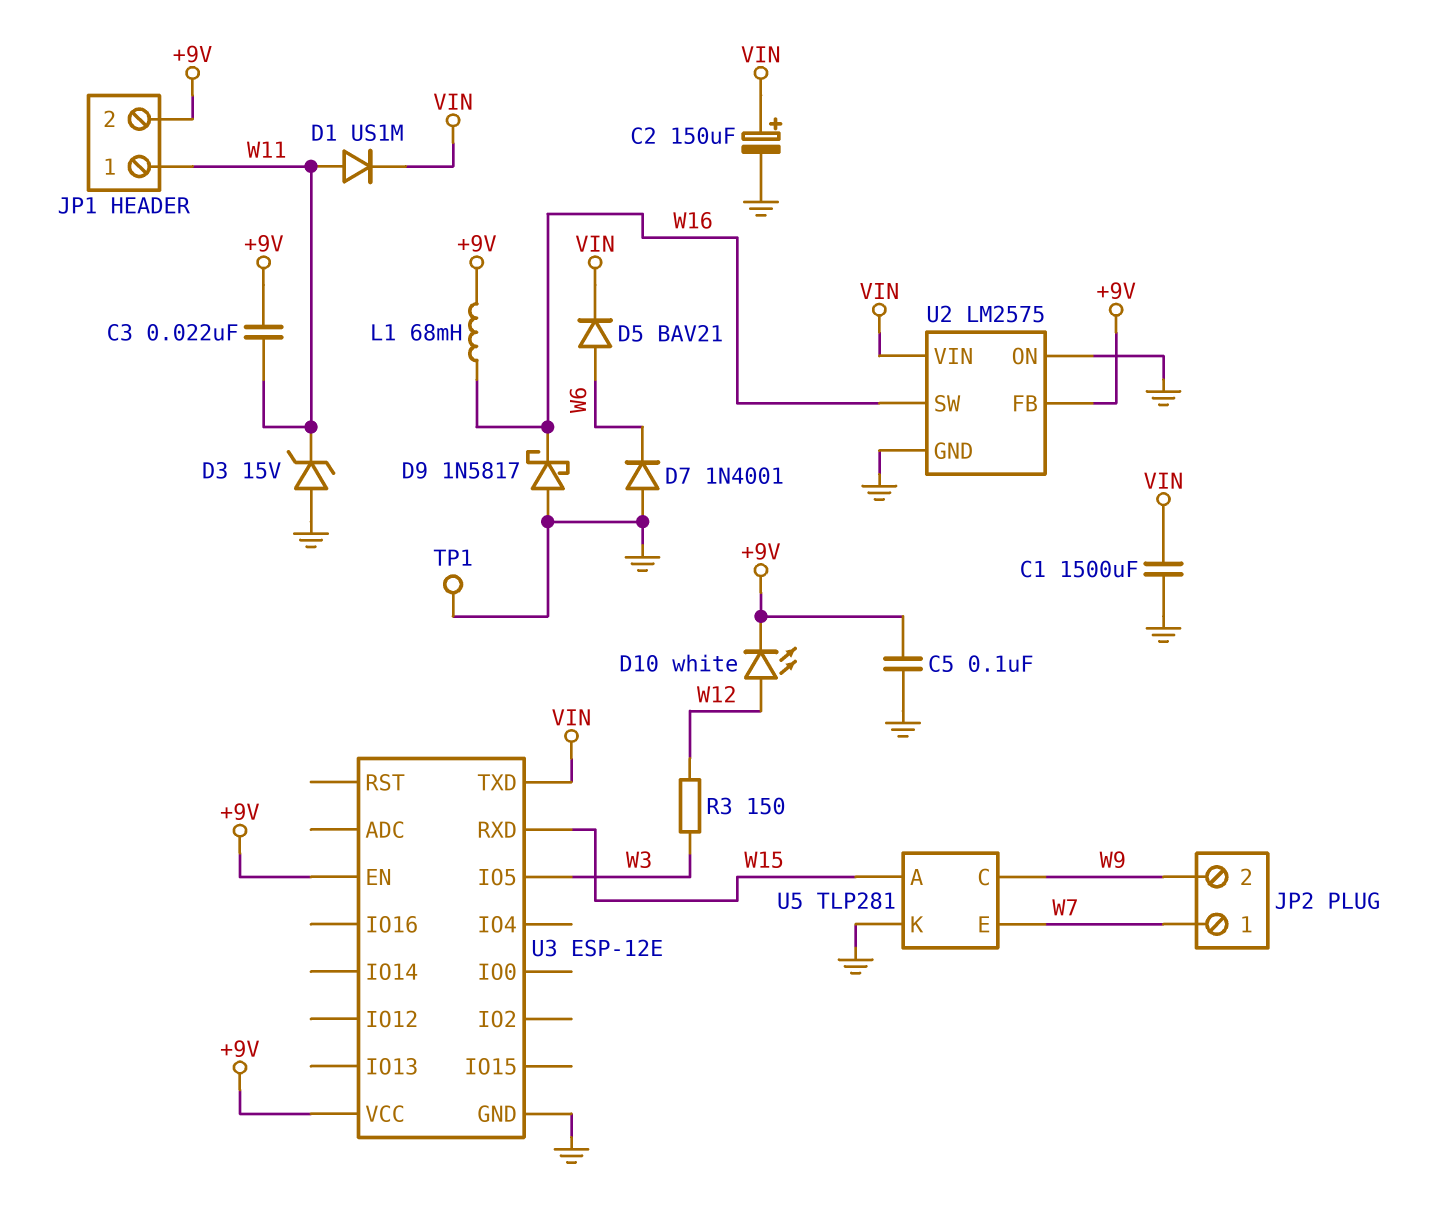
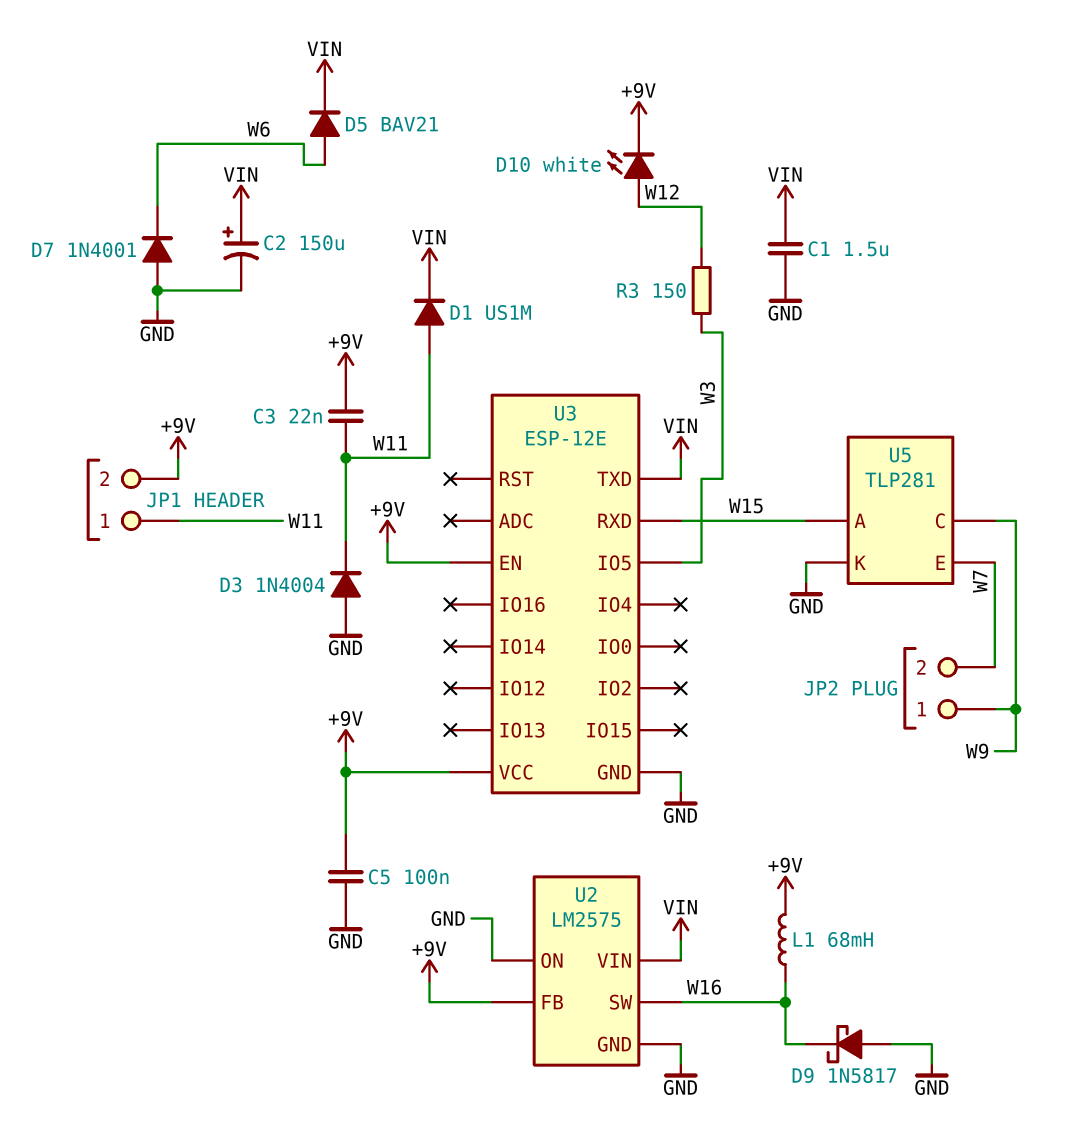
C1: 1500uF (GND, VIN) -> 1.5uF (GND, VIN)
D3: zener 15V (A GND, K W11) -> diode 1N4004 (A GND, K W11)
JP2 pin 1: W7 -> W9
JP2 pin 2: W9 -> W7
TP1: test point (GND) -> none

